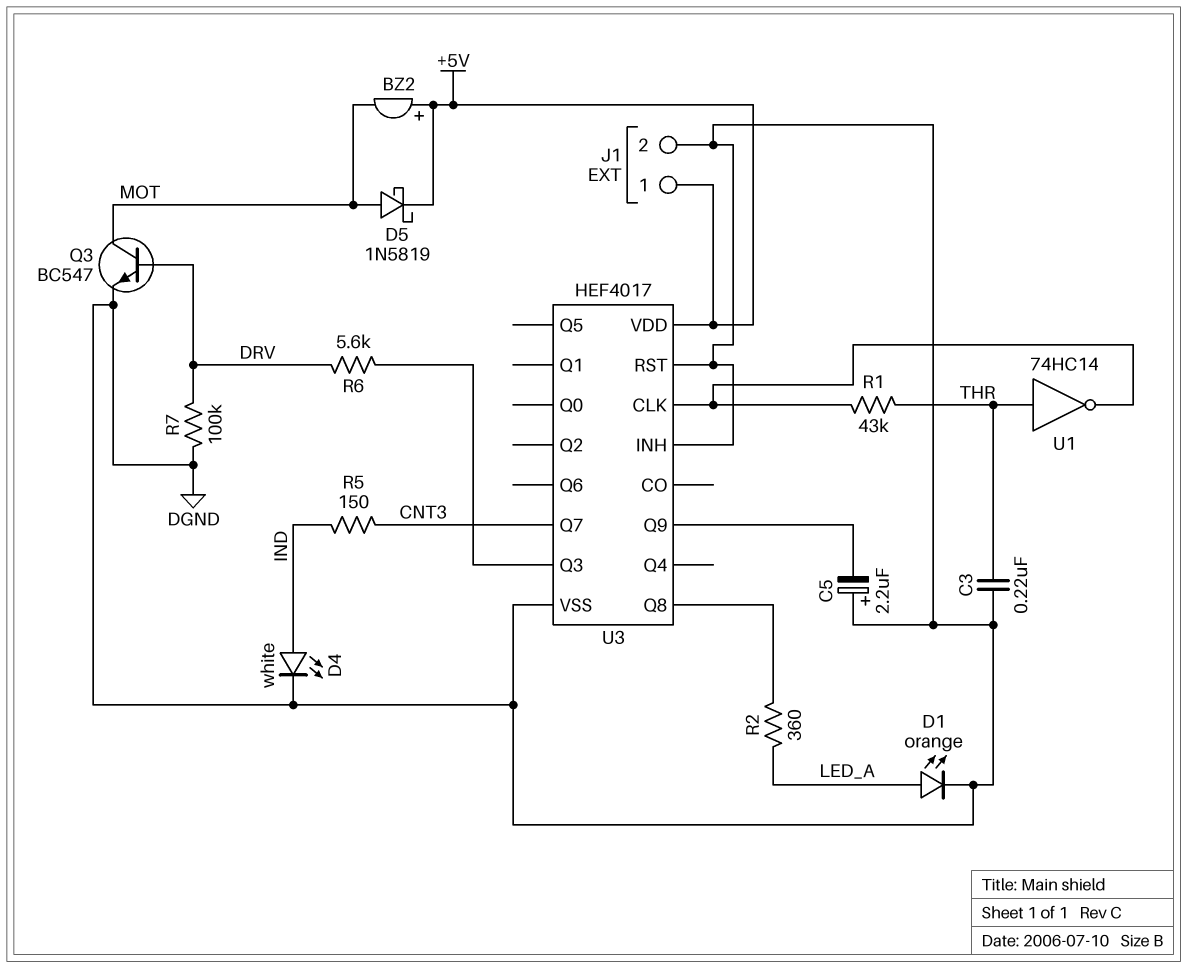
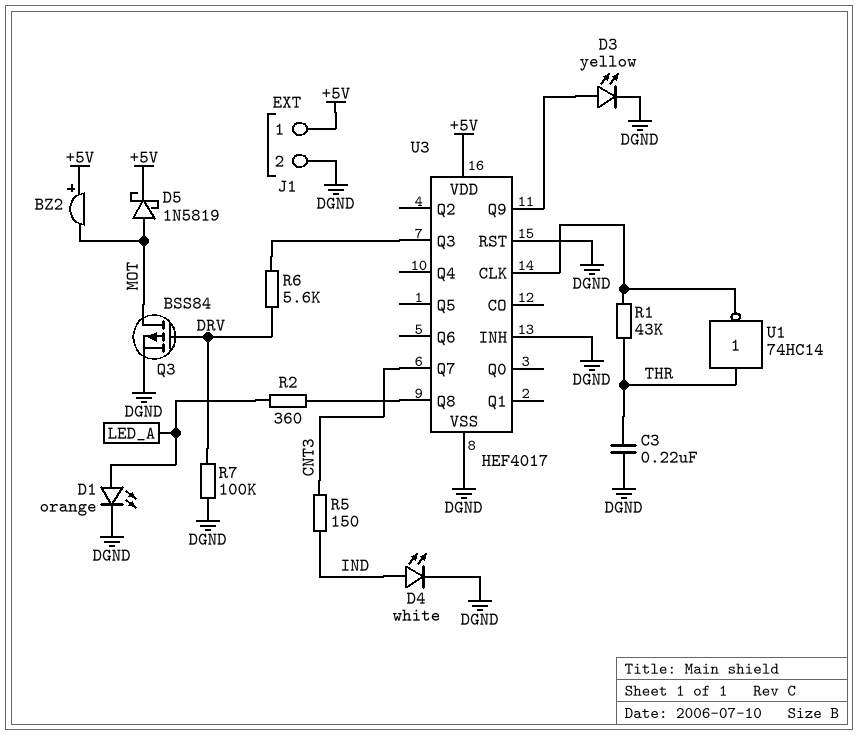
C5: 2.2uF (plus DGND, minus U3/Q9) -> none
D3: none -> LED yellow (A U3/Q9, K DGND)
Q3: NPN BC547 (B DRV, C MOT, E DGND) -> PMOS BSS84 (G DRV, D MOT, S DGND)

